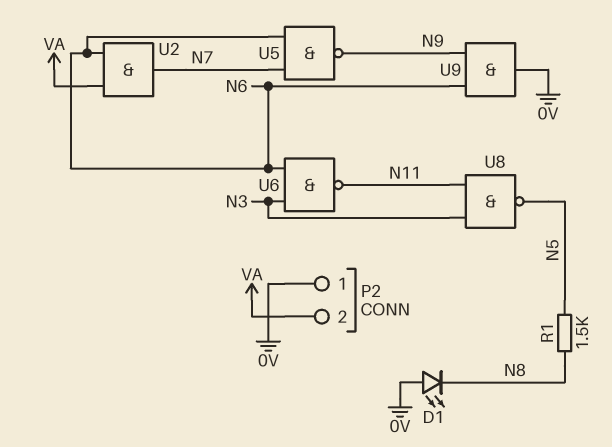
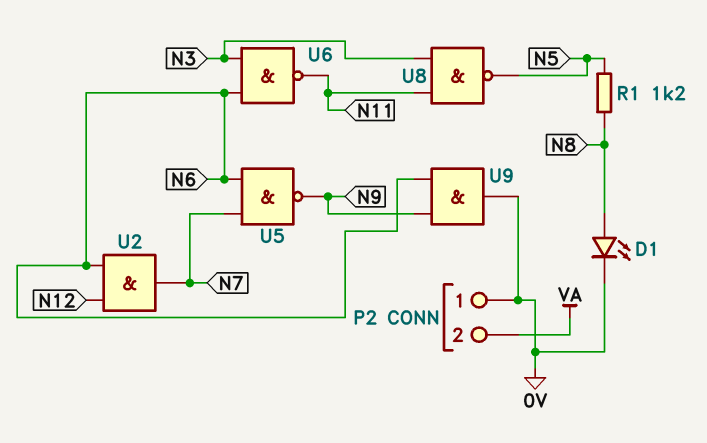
D1: LED (A 0V, K N8) -> LED (A N8, K 0V)
R1: 1.5k (N5, N8) -> 1.2k (N5, N8)
U2: AND (in N6, in VA, out N7) -> AND (in N6, in N12, out N7)

